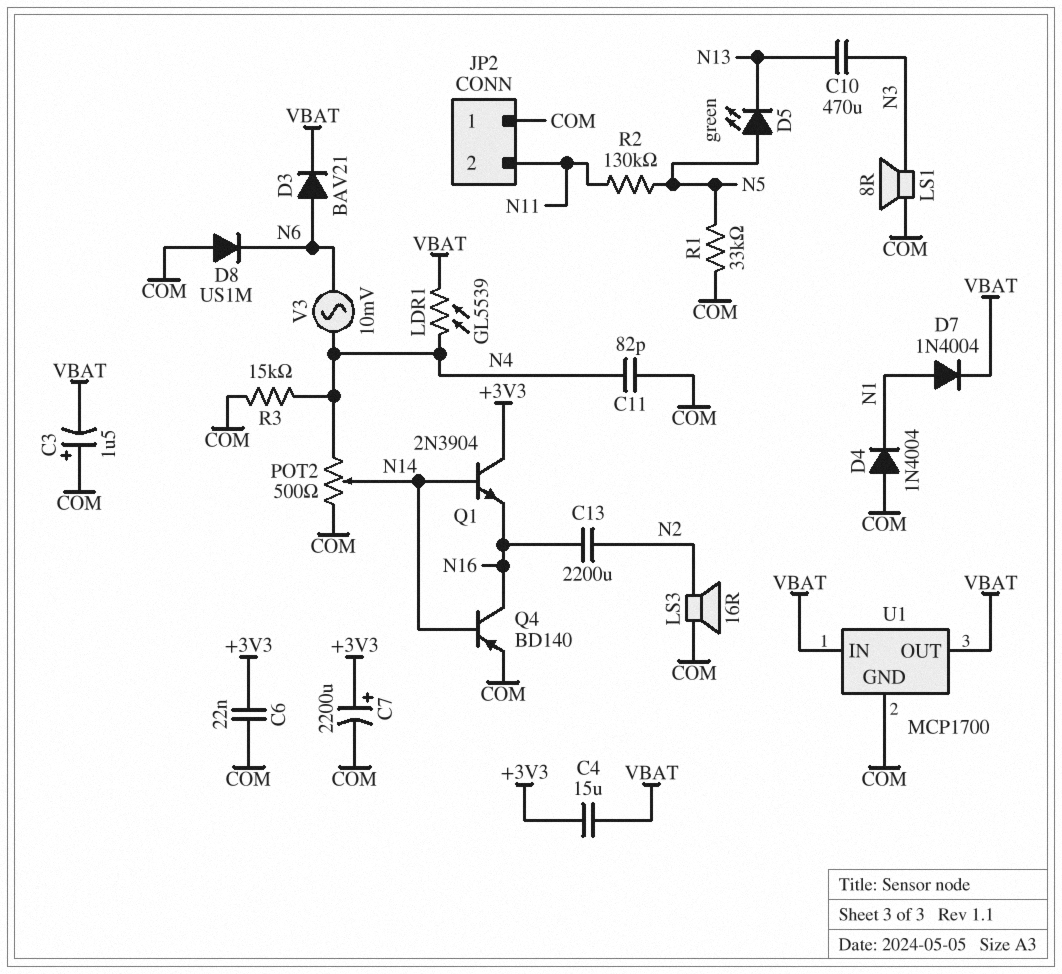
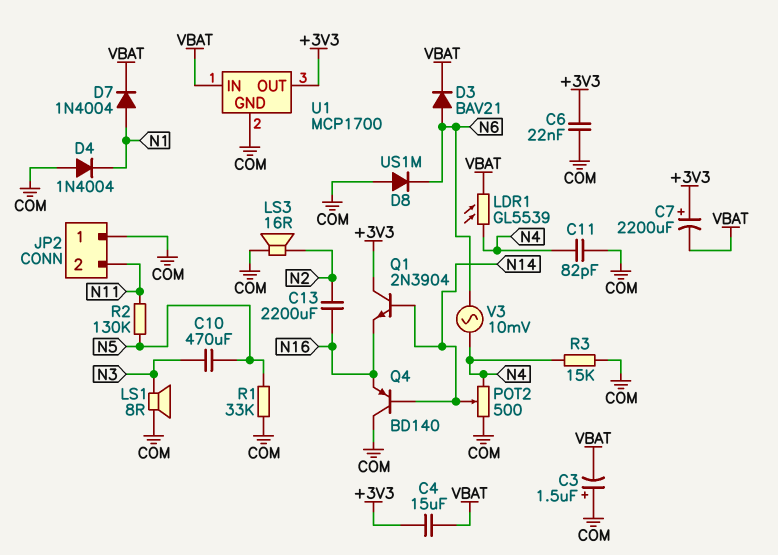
C7: 2200uF (plus +3V3, minus COM) -> 2200uF (plus +3V3, minus VBAT)
C10: 470uF (N3, N13) -> 470uF (N3, N5)
D5: LED green (A N5, K N13) -> none
Q4: PNP BD140 (B N14, C N16, E COM) -> PNP BD140 (B N14, C COM, E N16)
U1 pin OUT: VBAT -> +3V3

